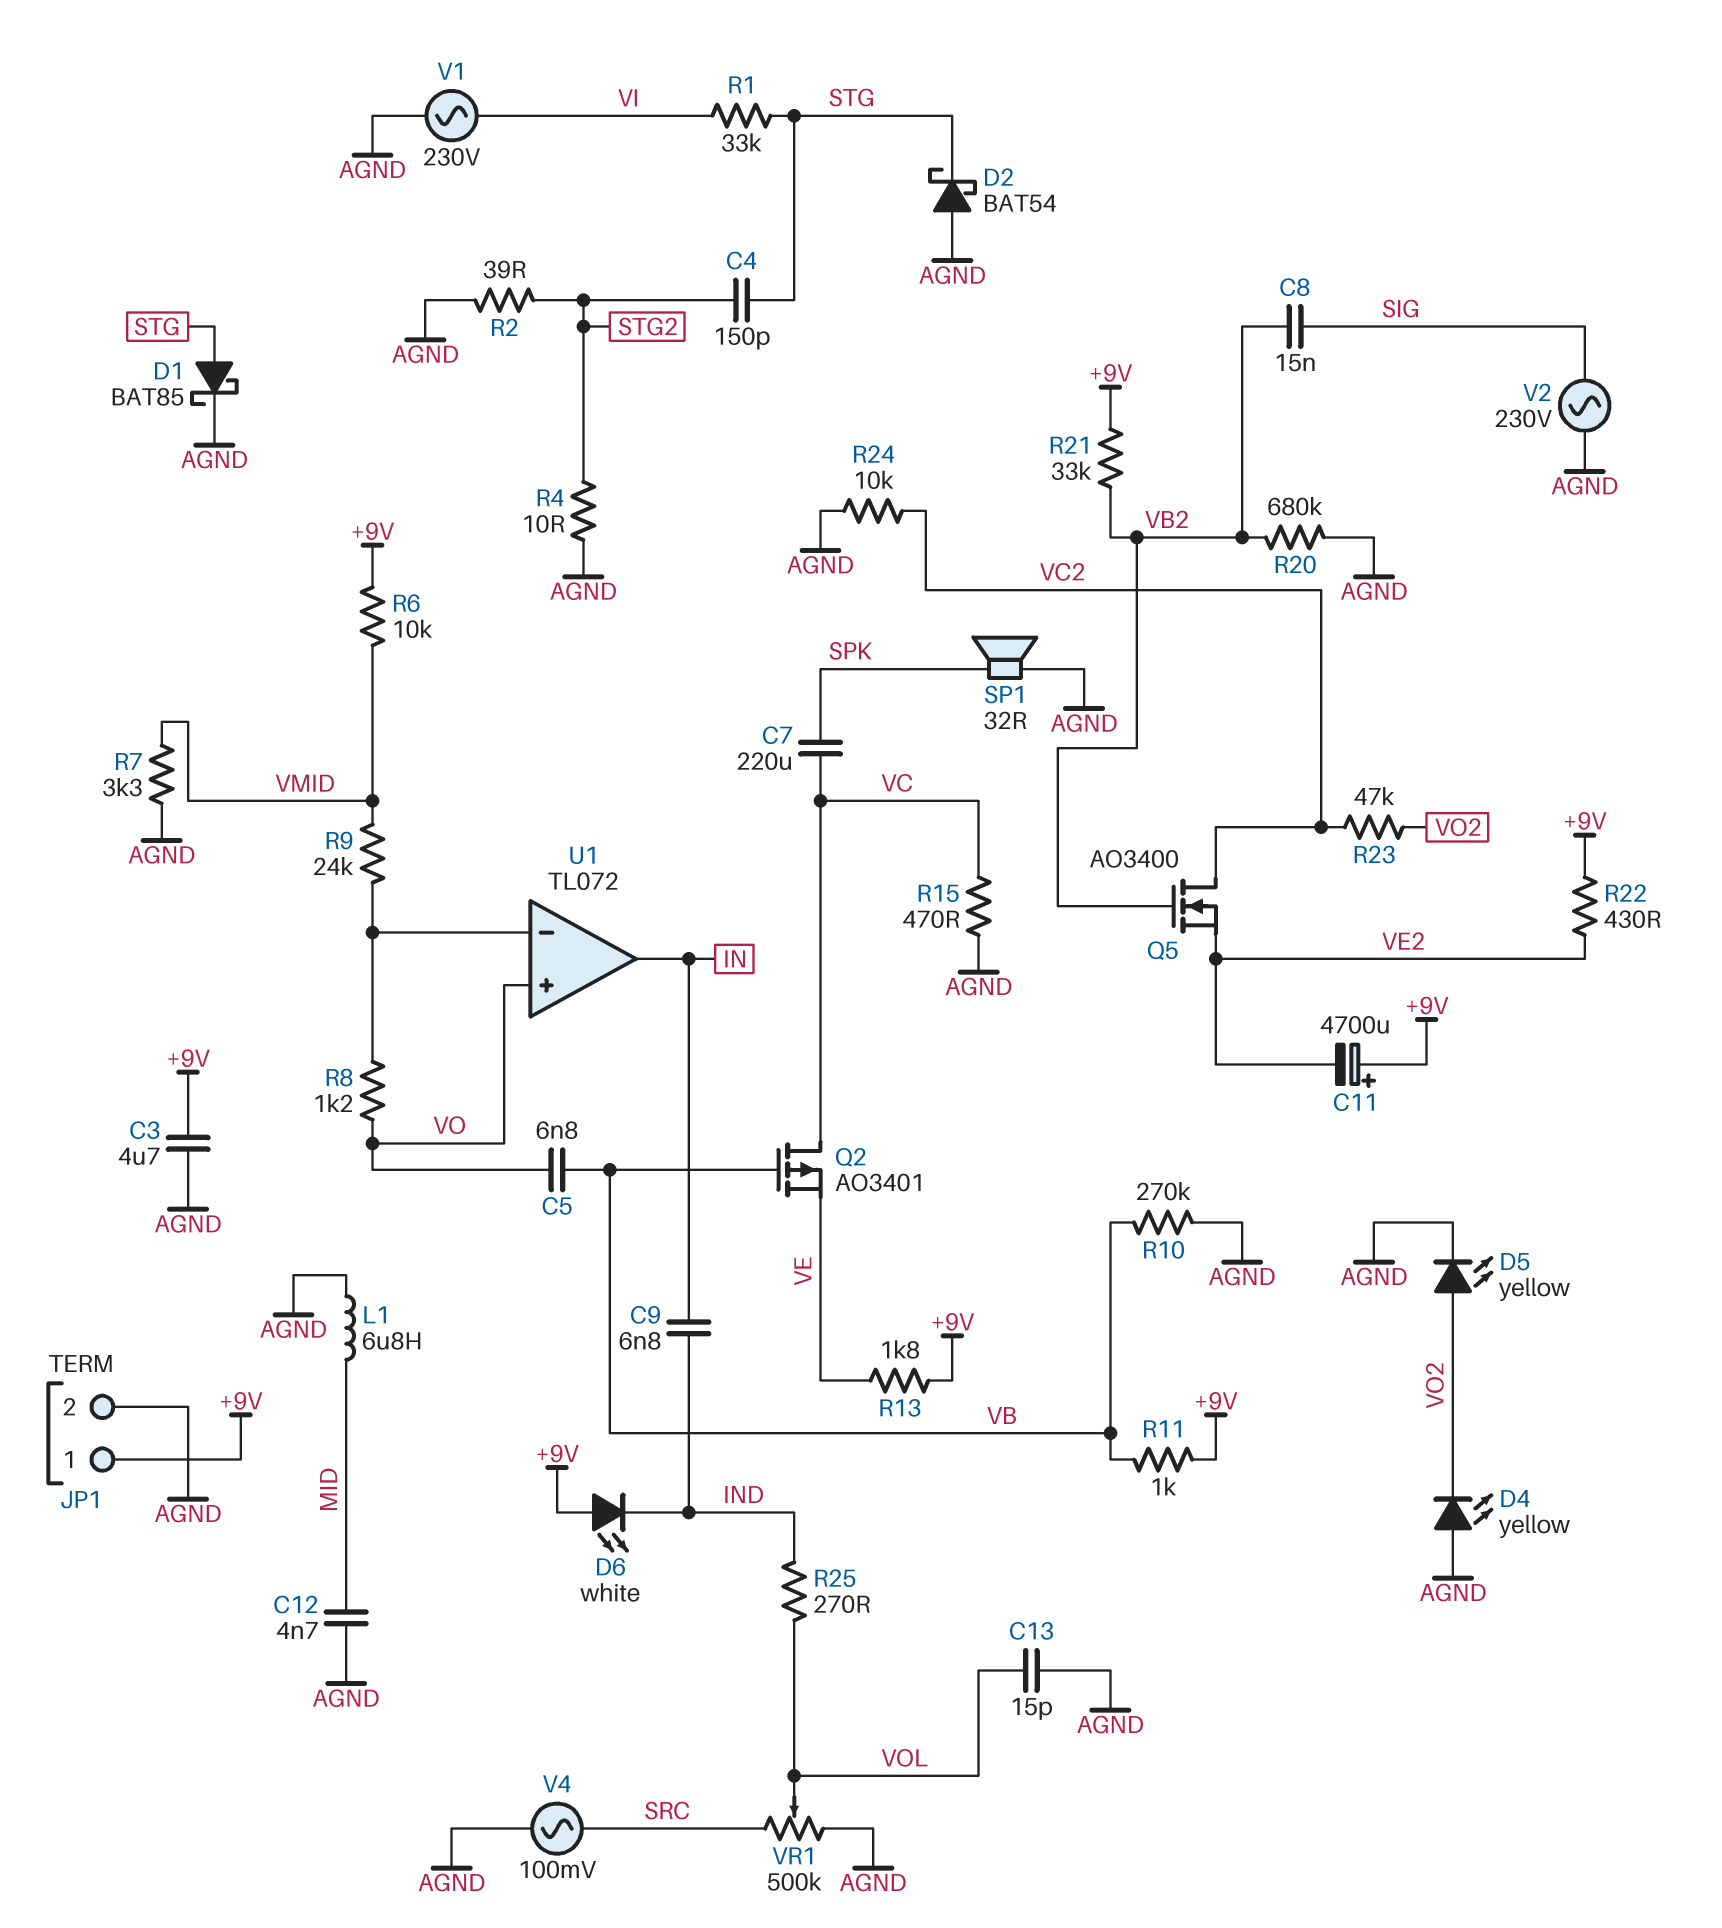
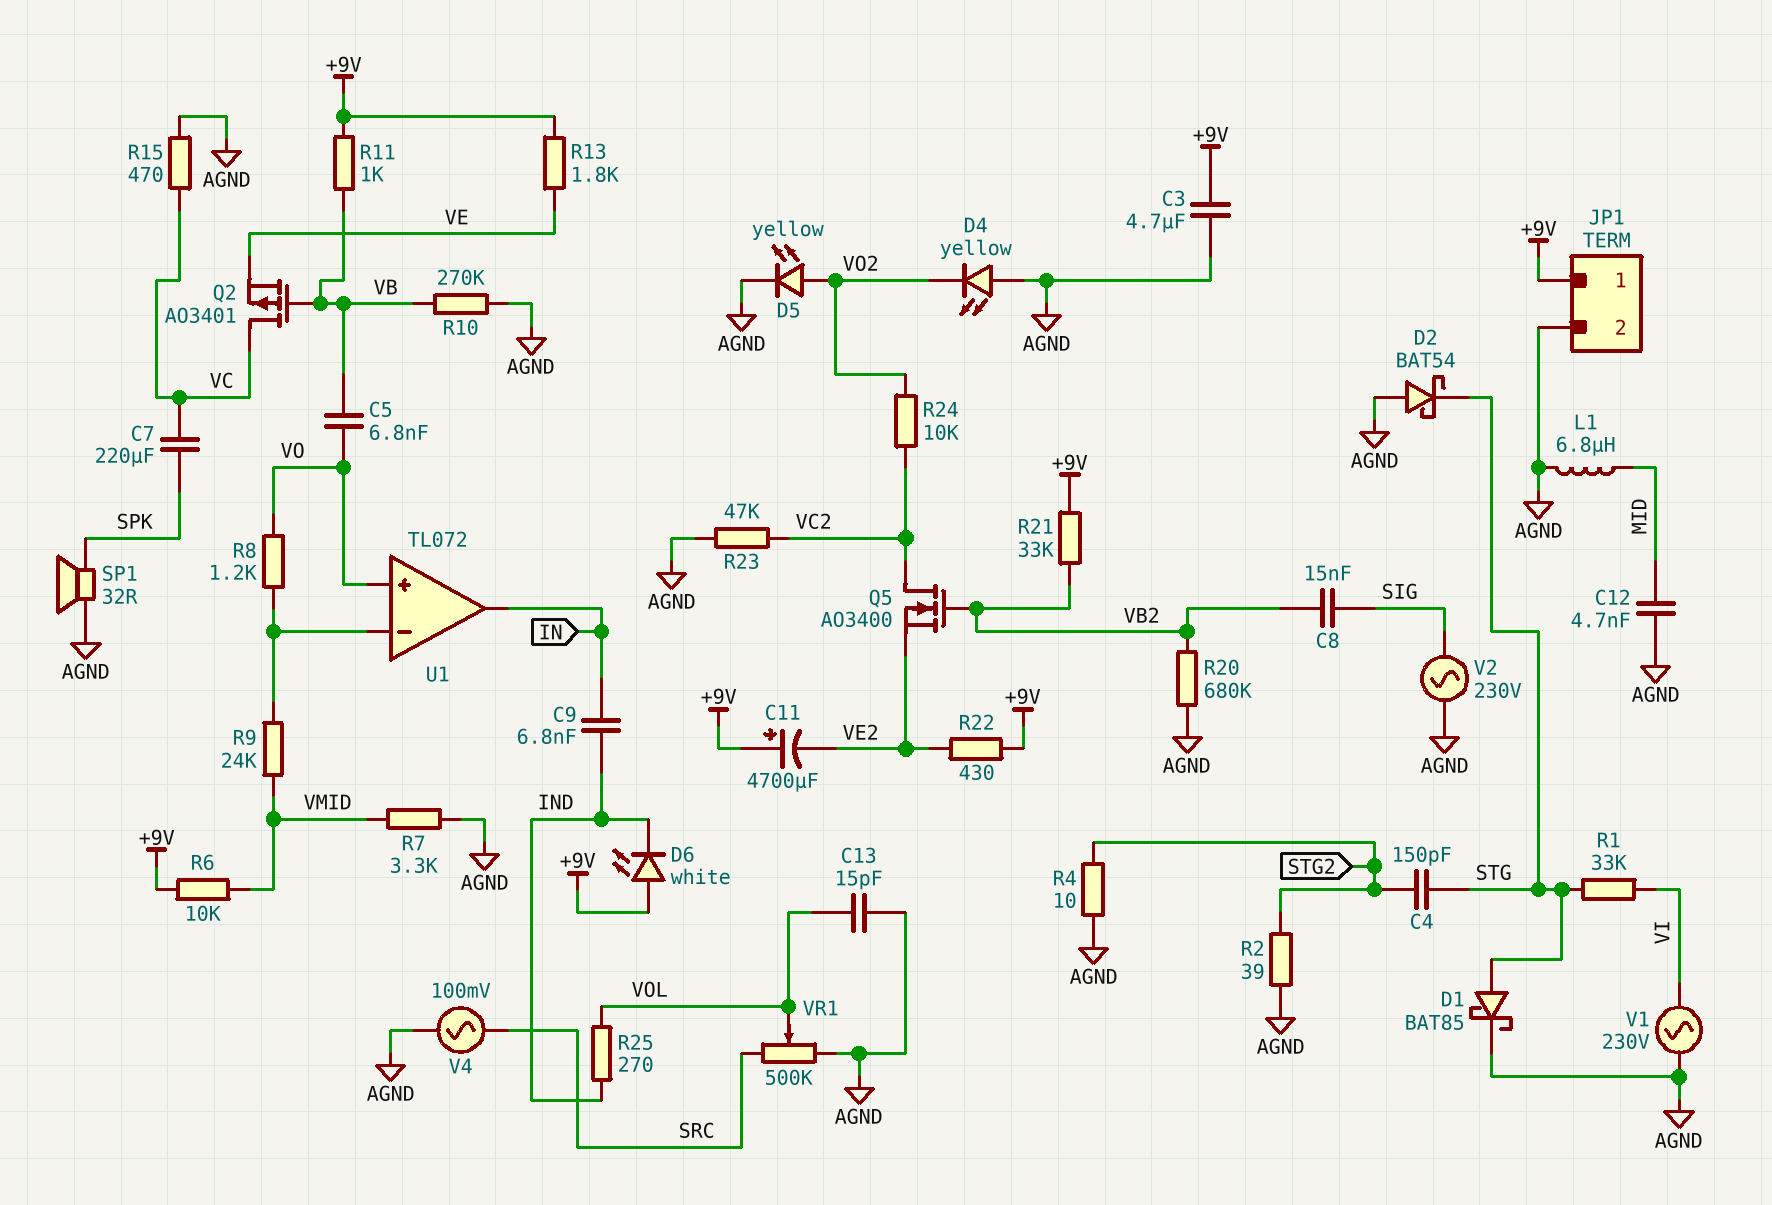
R23: 47k (VC2, VO2) -> 47k (AGND, VC2)
R24: 10k (AGND, VC2) -> 10k (VC2, VO2)

